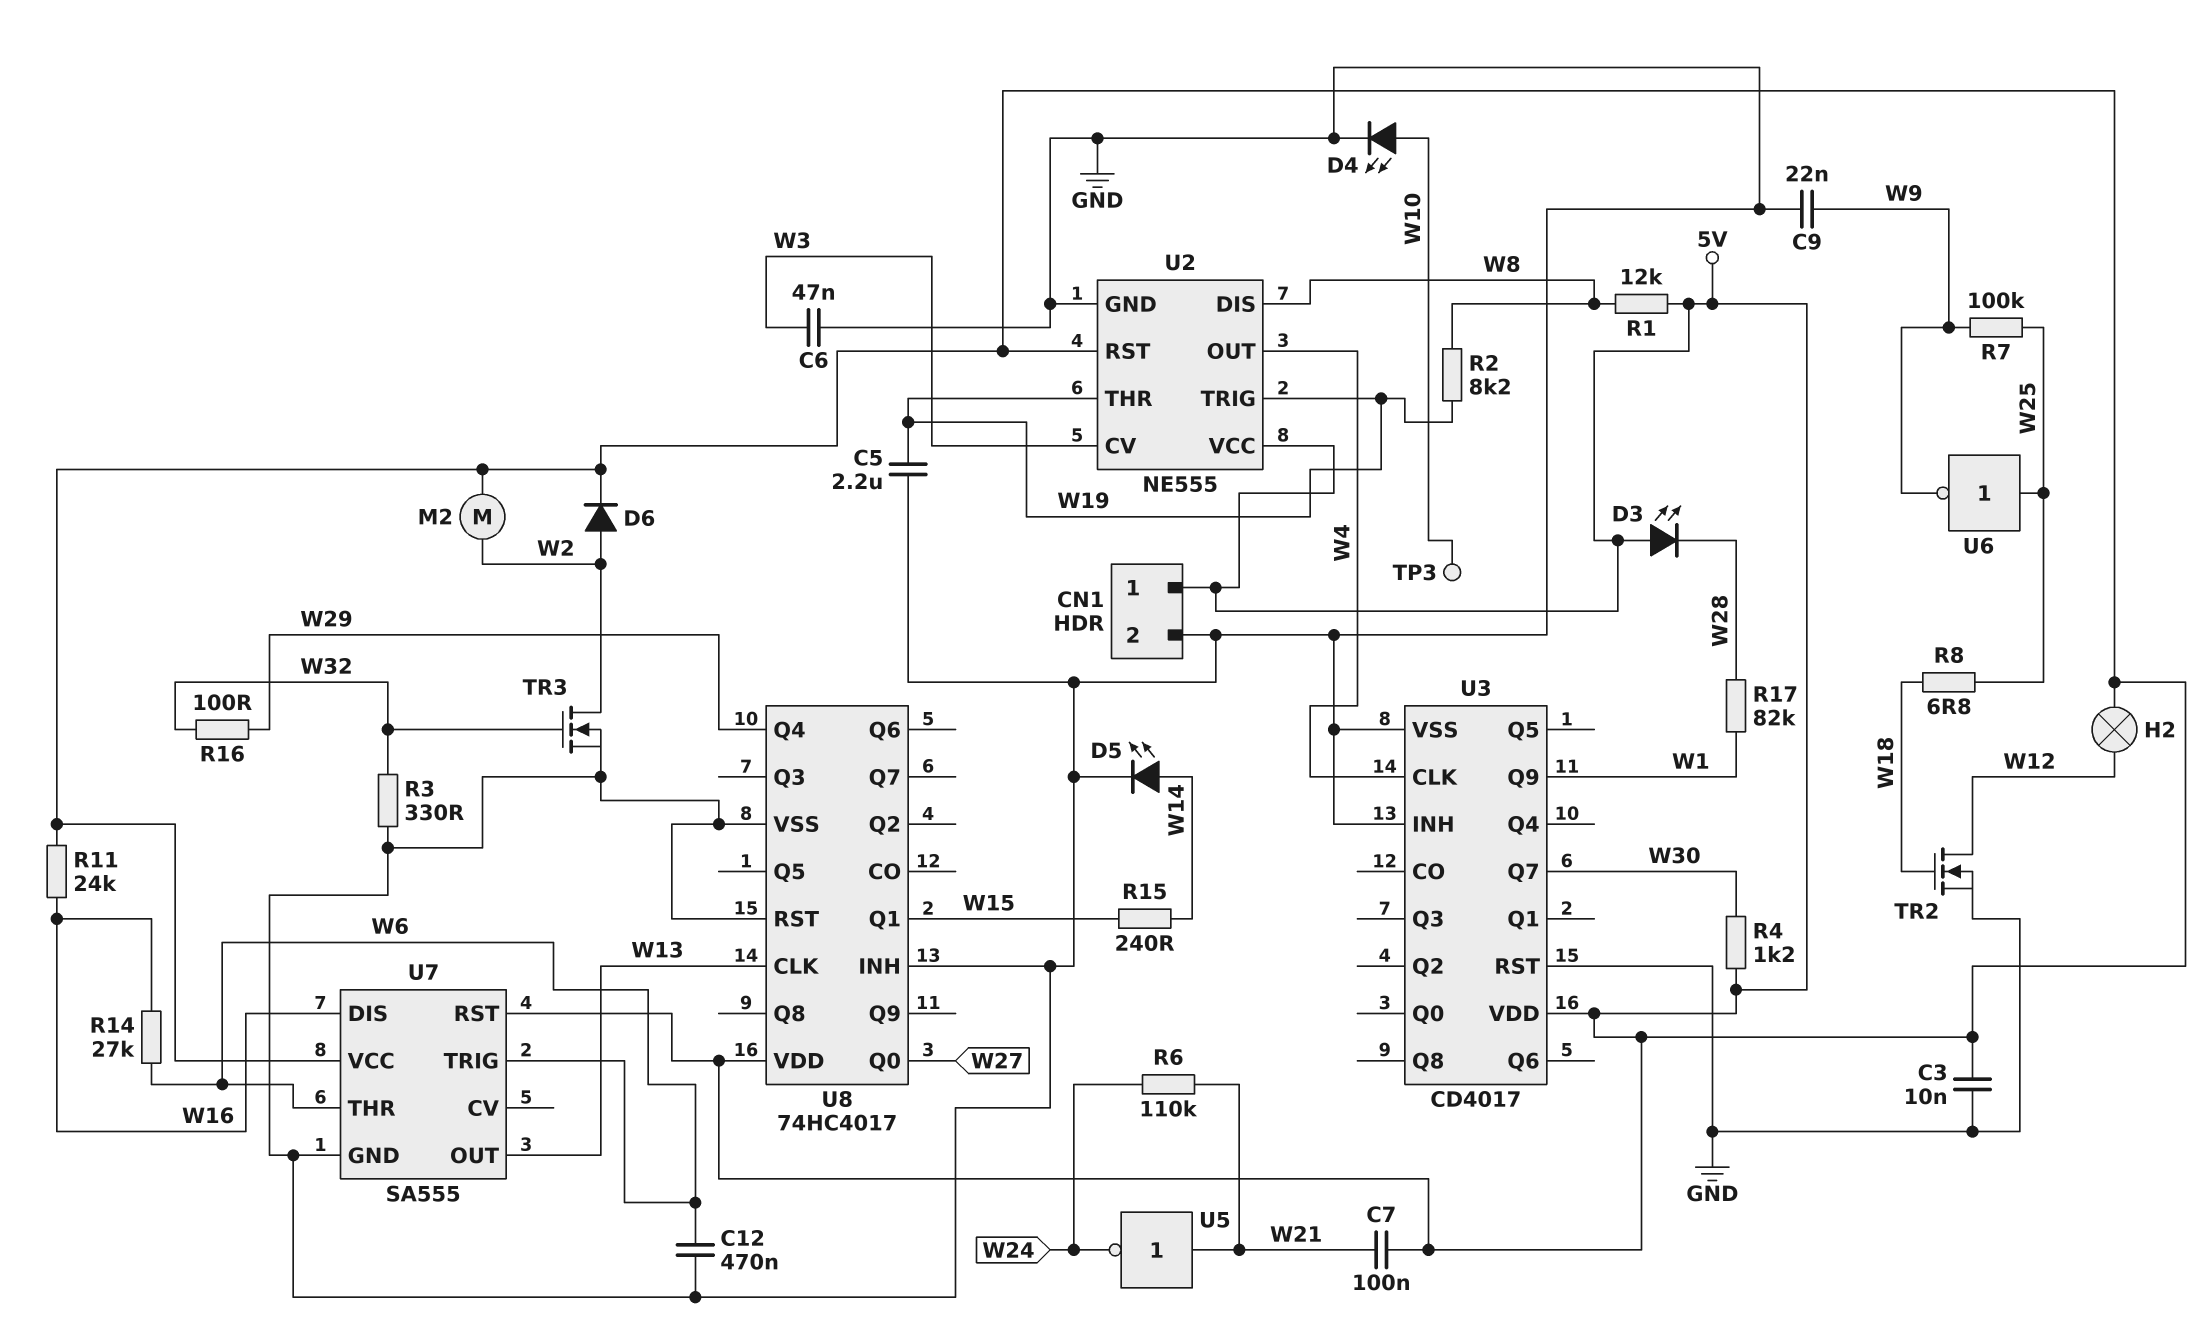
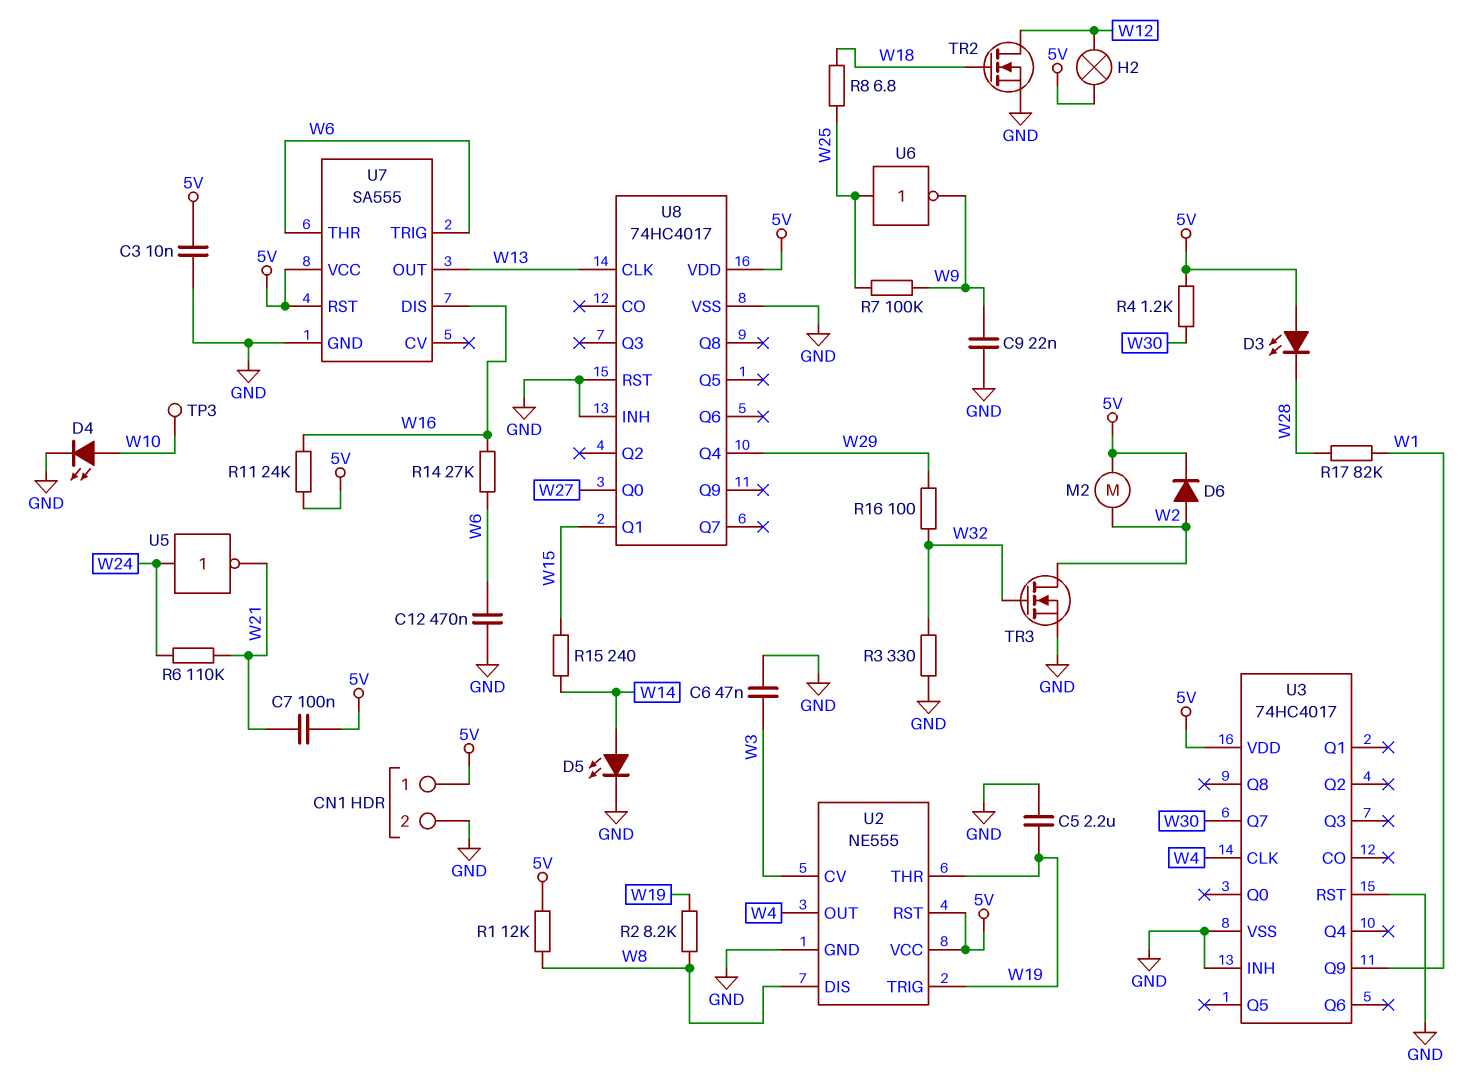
U3: CD4017 -> 74HC4017
U5: NOT (in W21, out W24) -> NOT (in W24, out W21)

